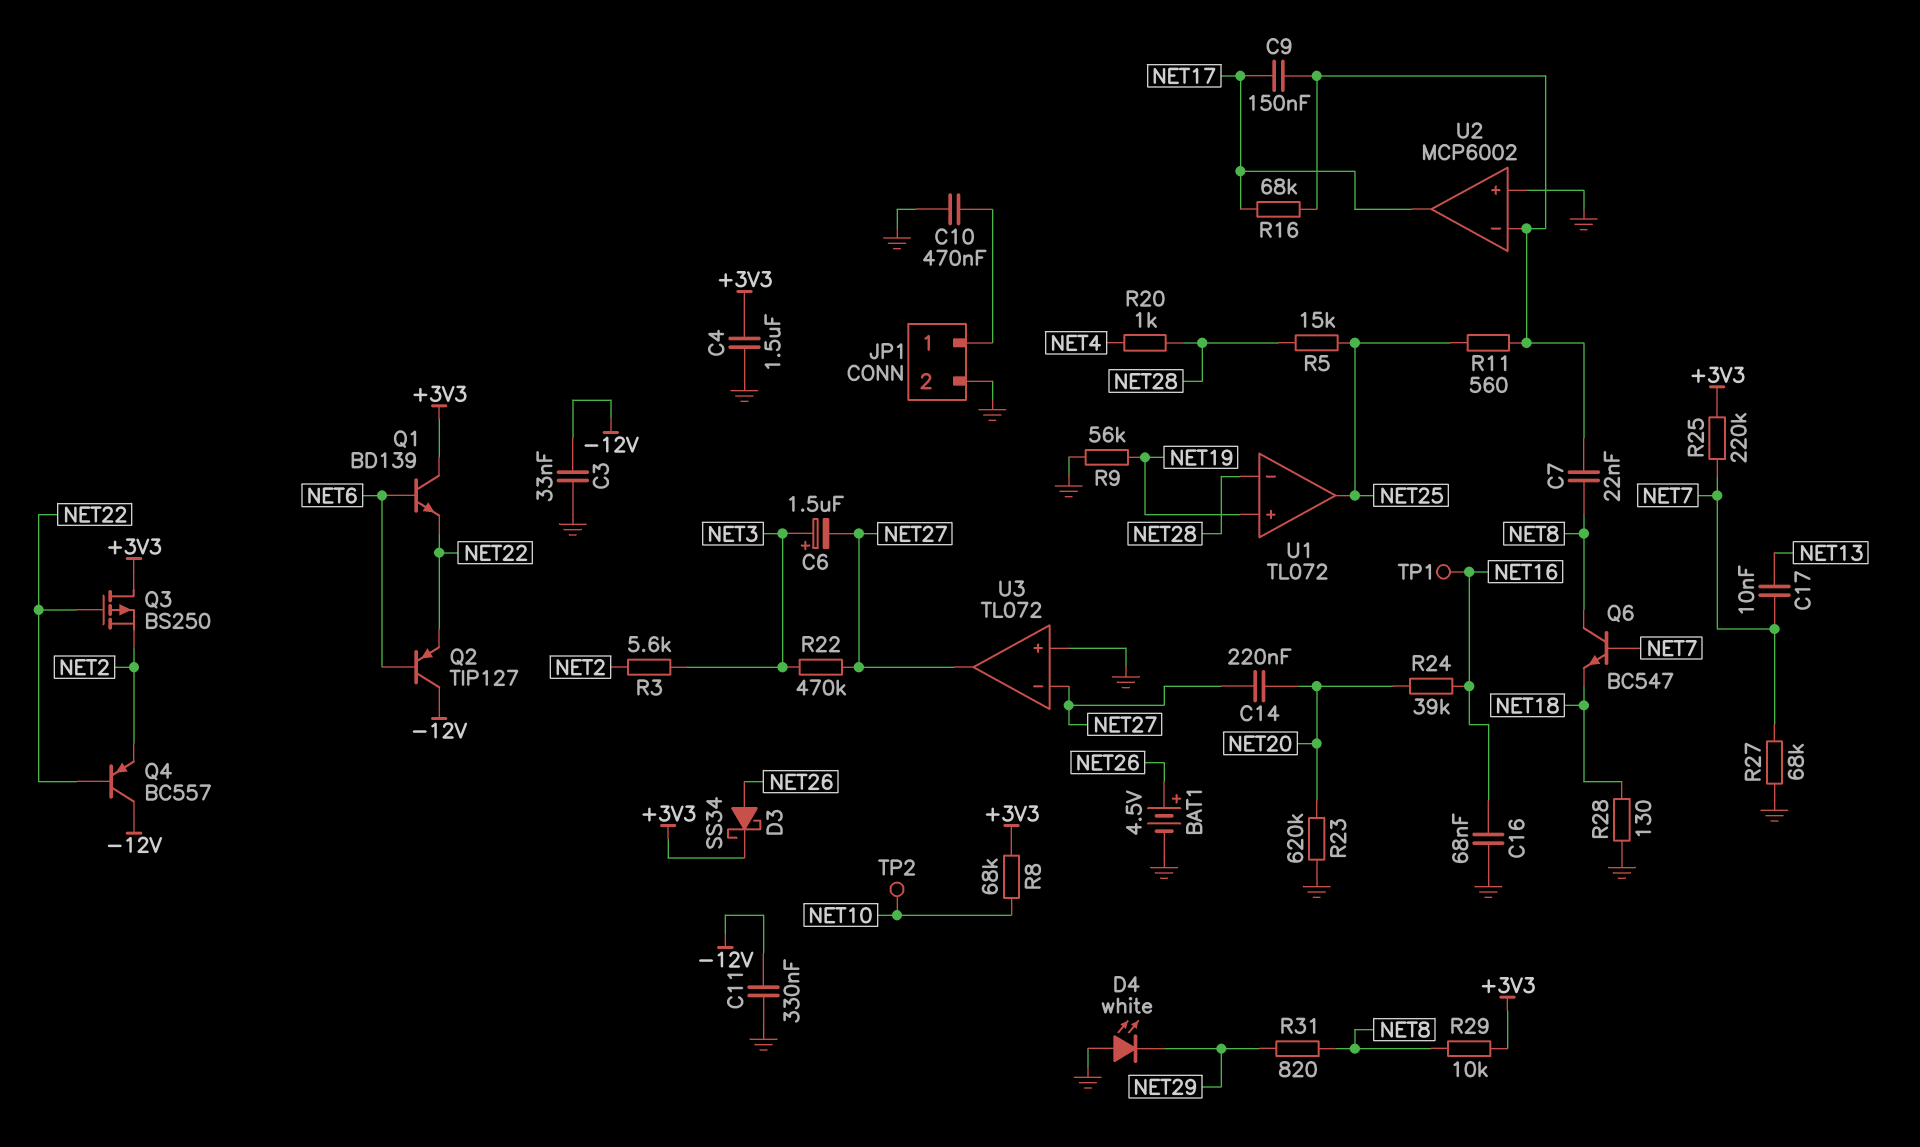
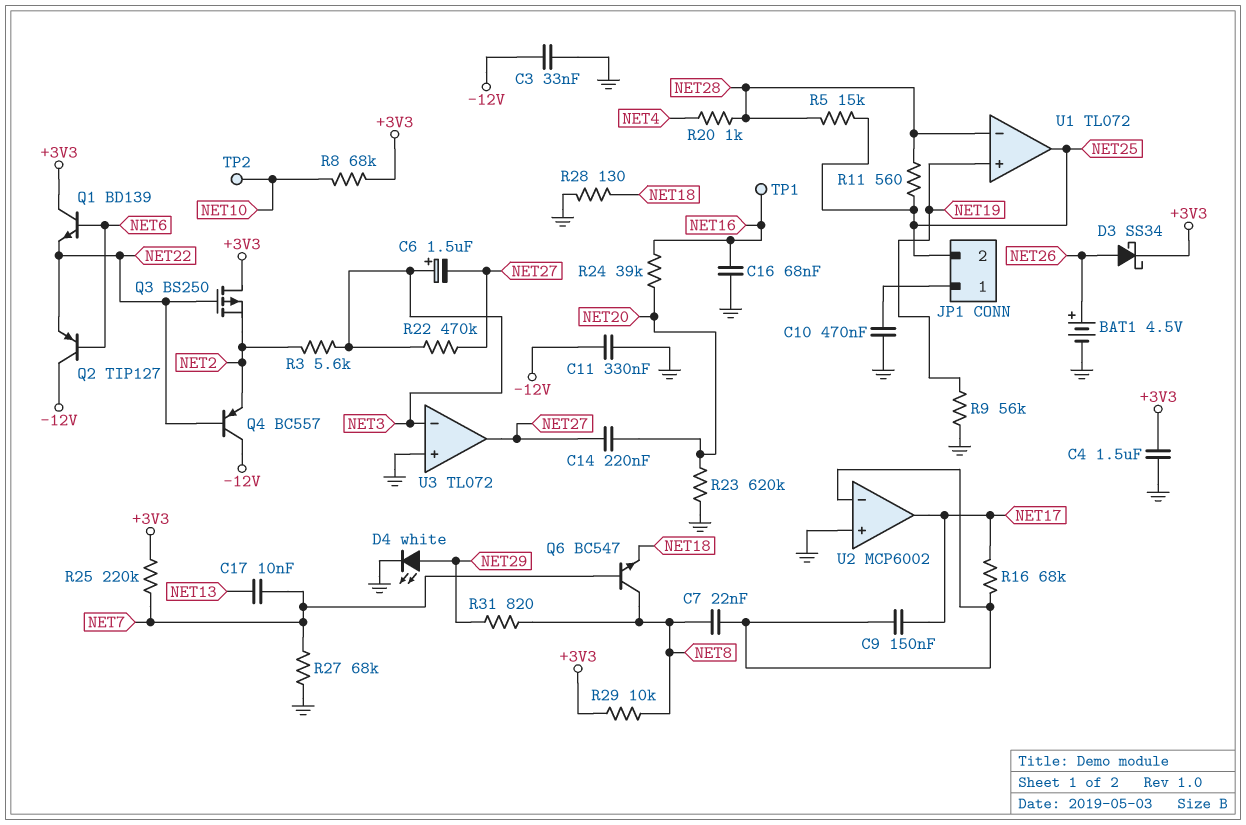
D4: LED white (A GND, K NET29) -> LED white (A NET29, K GND)
JP1 pin 2: GND -> NET25
R11: 560 (NET25, U2/in-) -> 560 (NET25, NET28)
U3 pin in-: NET27 -> NET3

